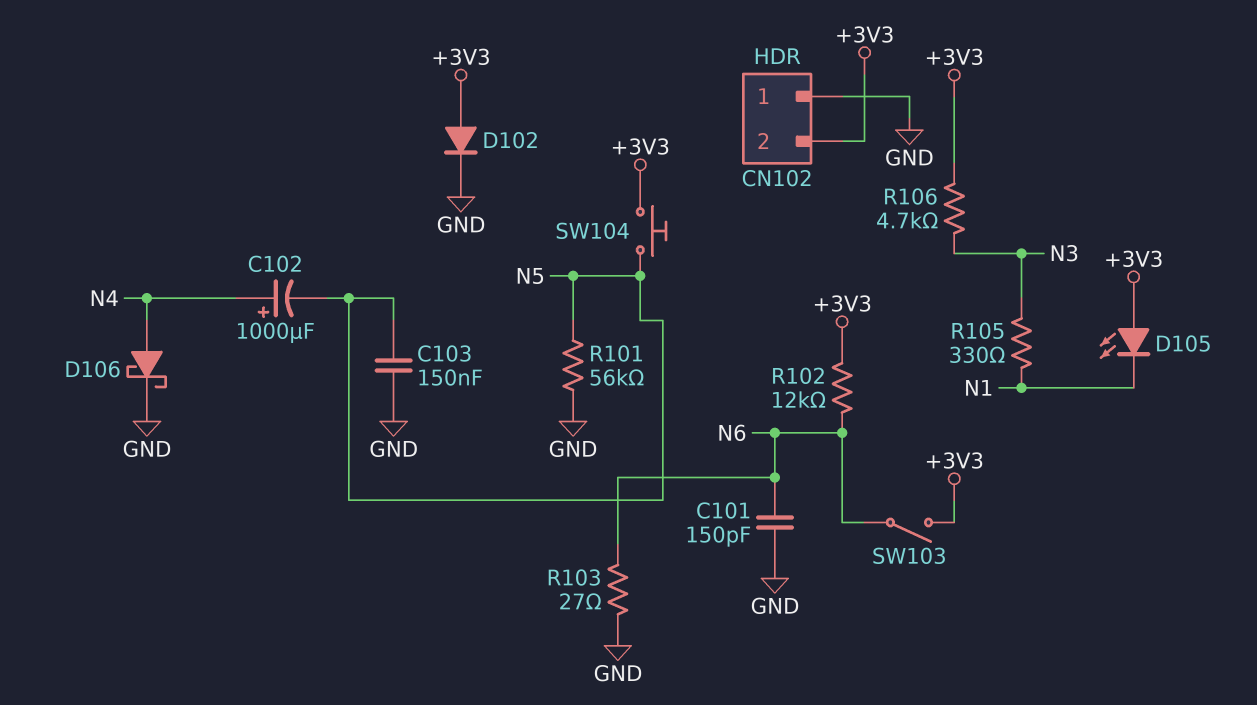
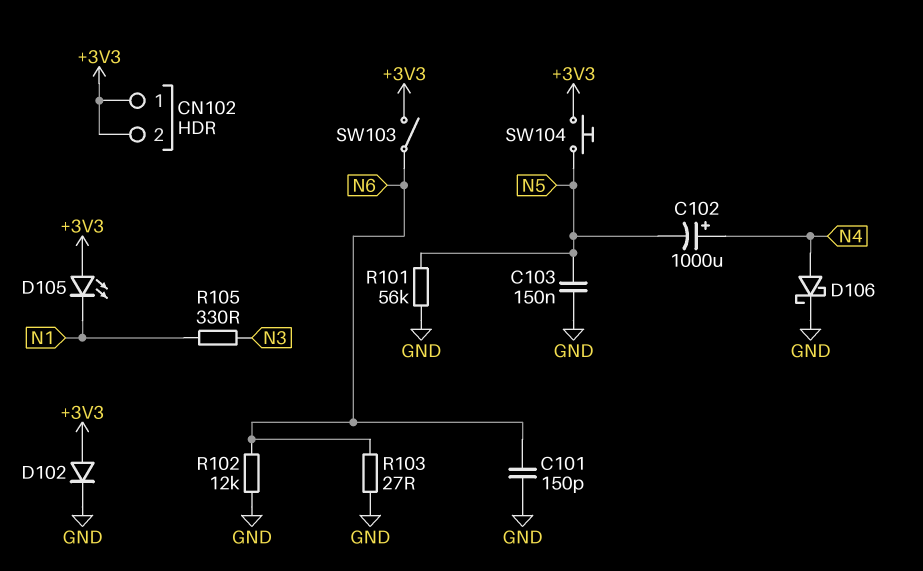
CN102 pin 1: GND -> +3V3
R102: 12k (+3V3, N6) -> 12k (GND, N6)
R106: 4.7k (+3V3, N3) -> none

